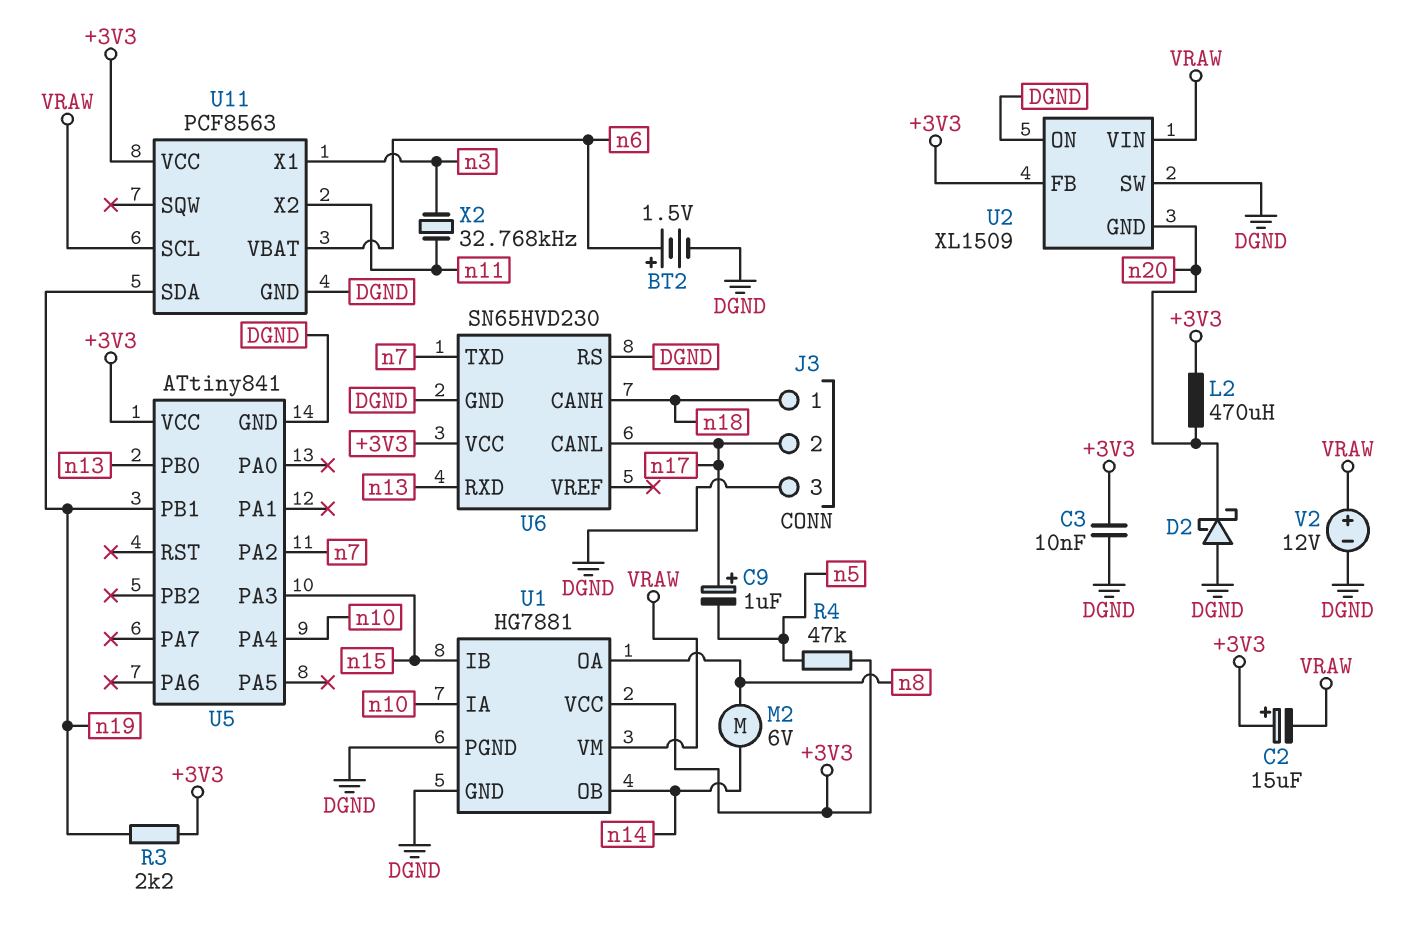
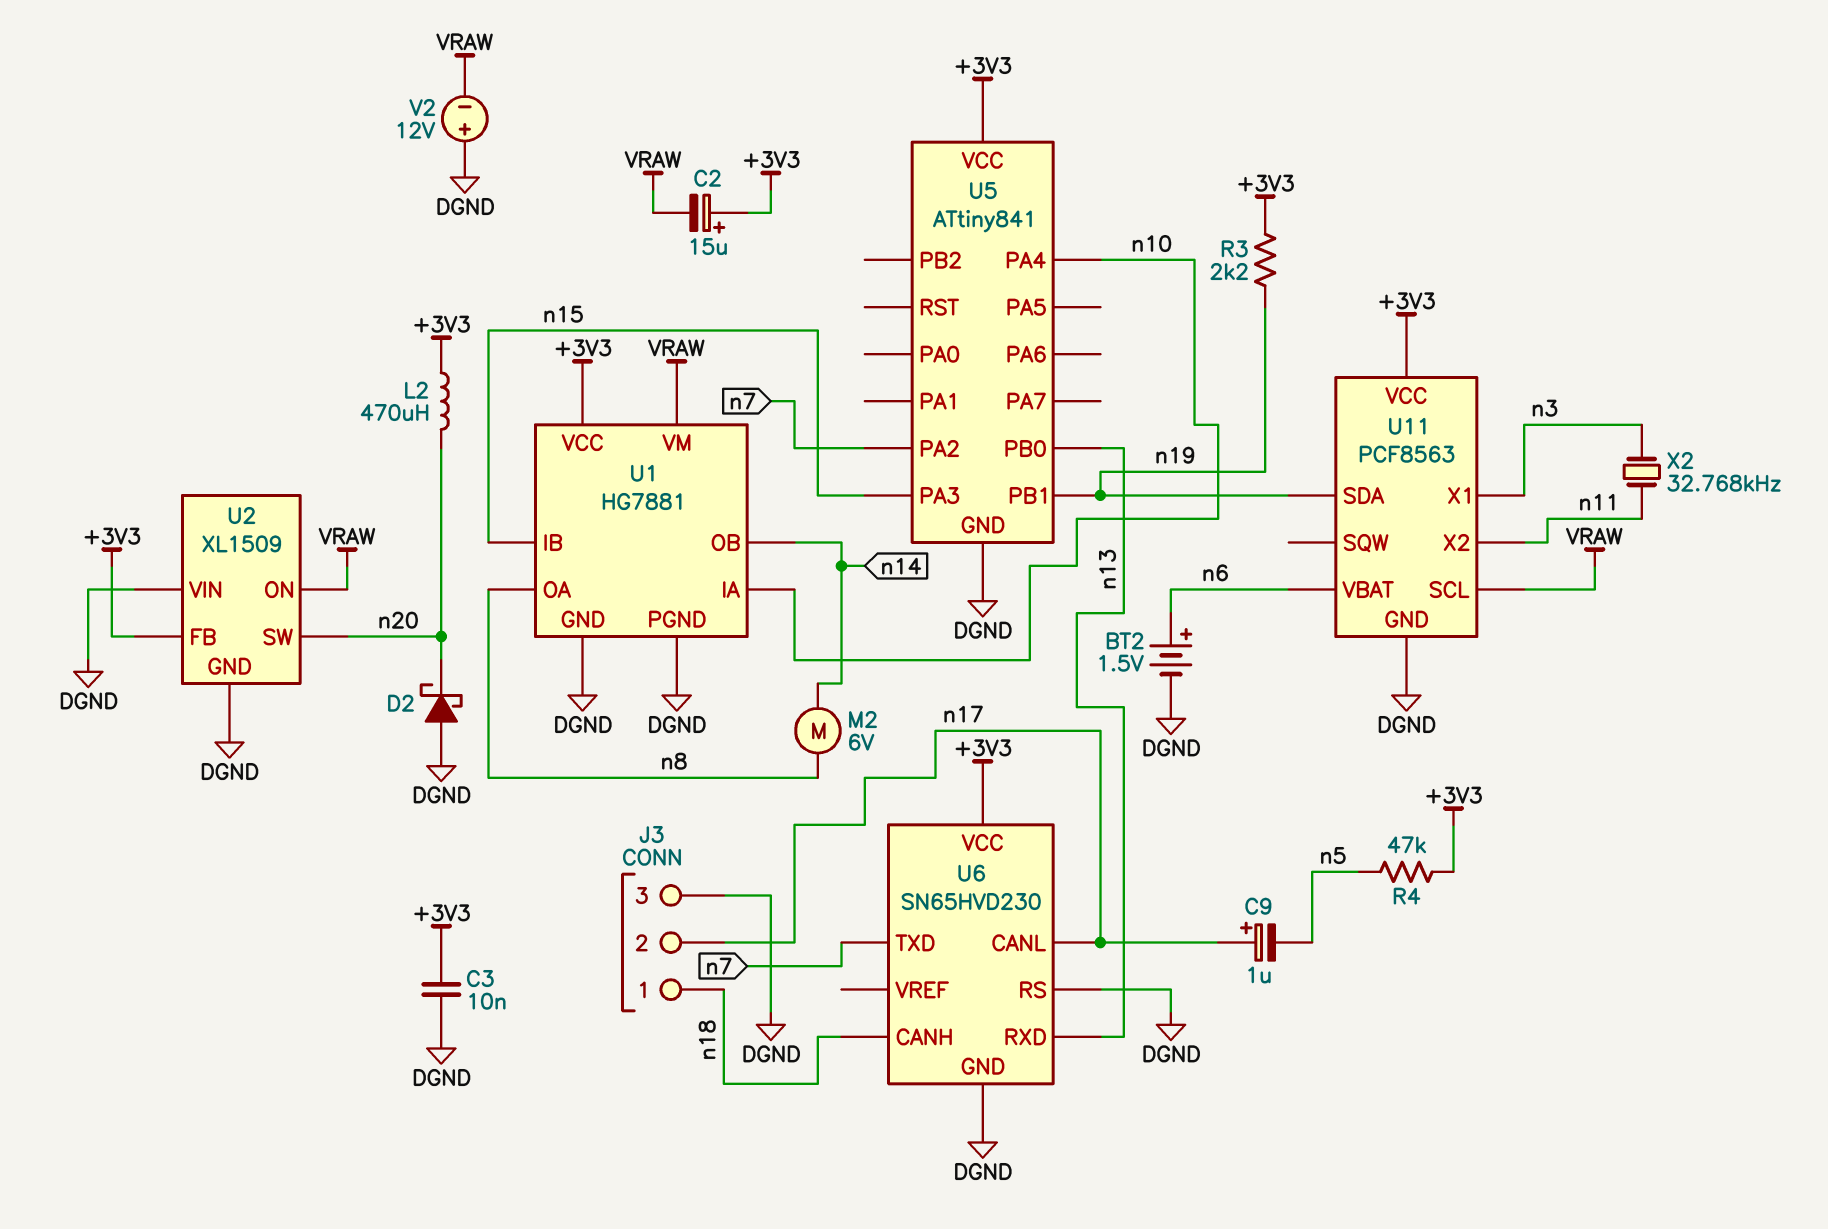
U2 pin GND: n20 -> DGND
U2 pin ON: DGND -> VRAW
U2 pin SW: DGND -> n20
U2 pin VIN: VRAW -> DGND
V2: 12V (plus VRAW, minus DGND) -> 12V (plus DGND, minus VRAW)

